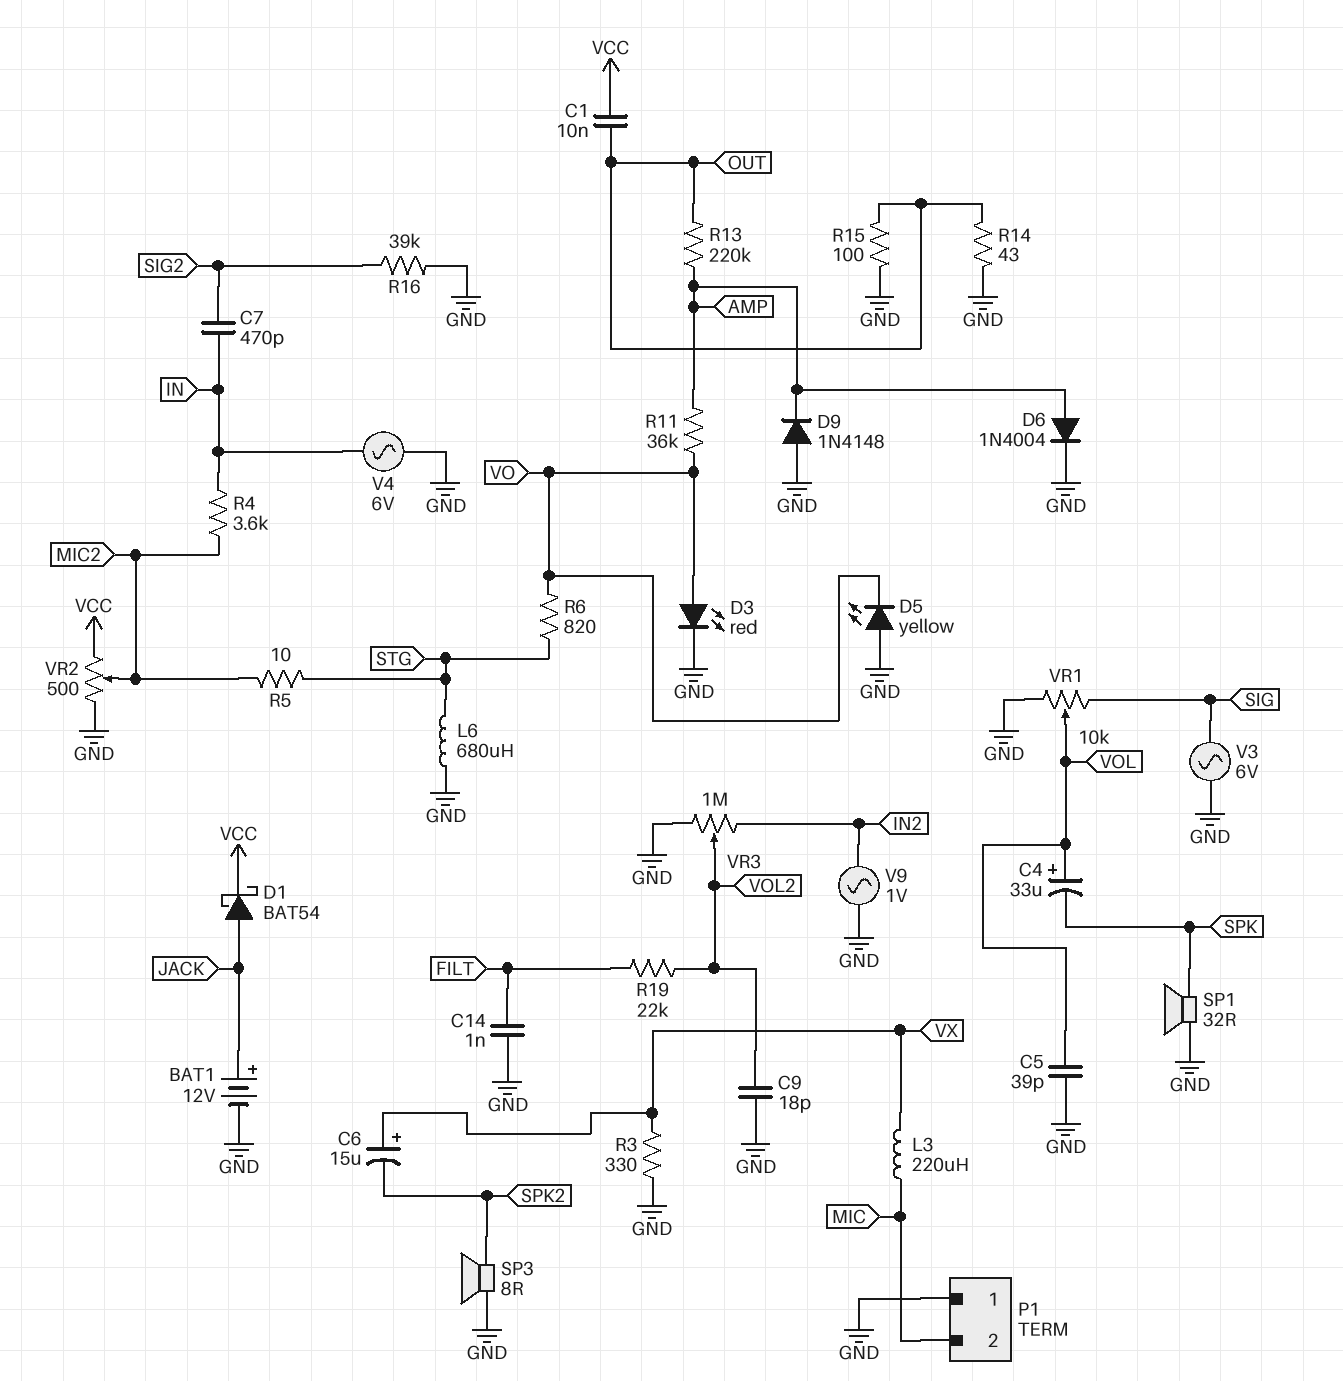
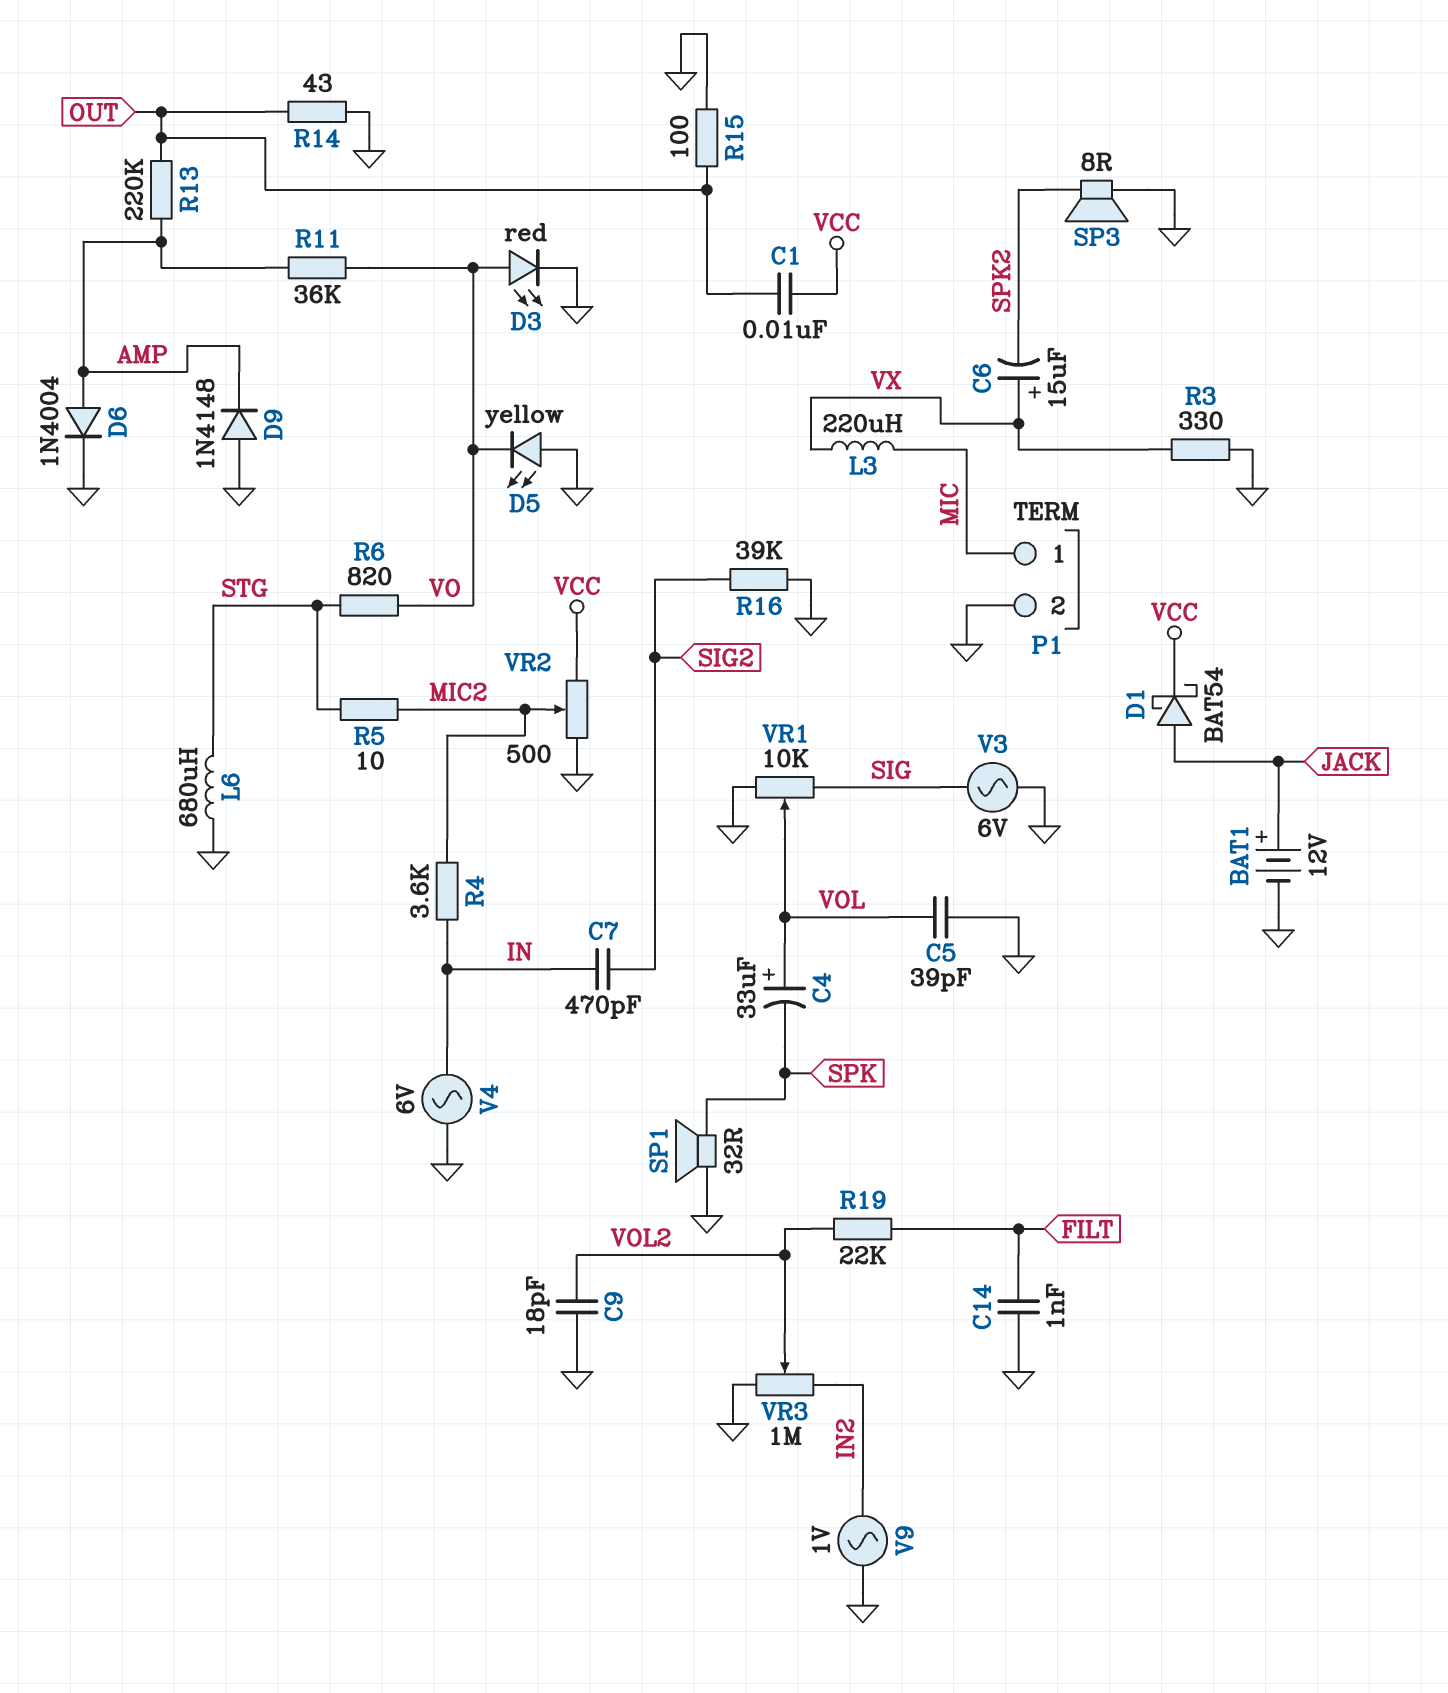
P1 pin 1: GND -> MIC
P1 pin 2: MIC -> GND

